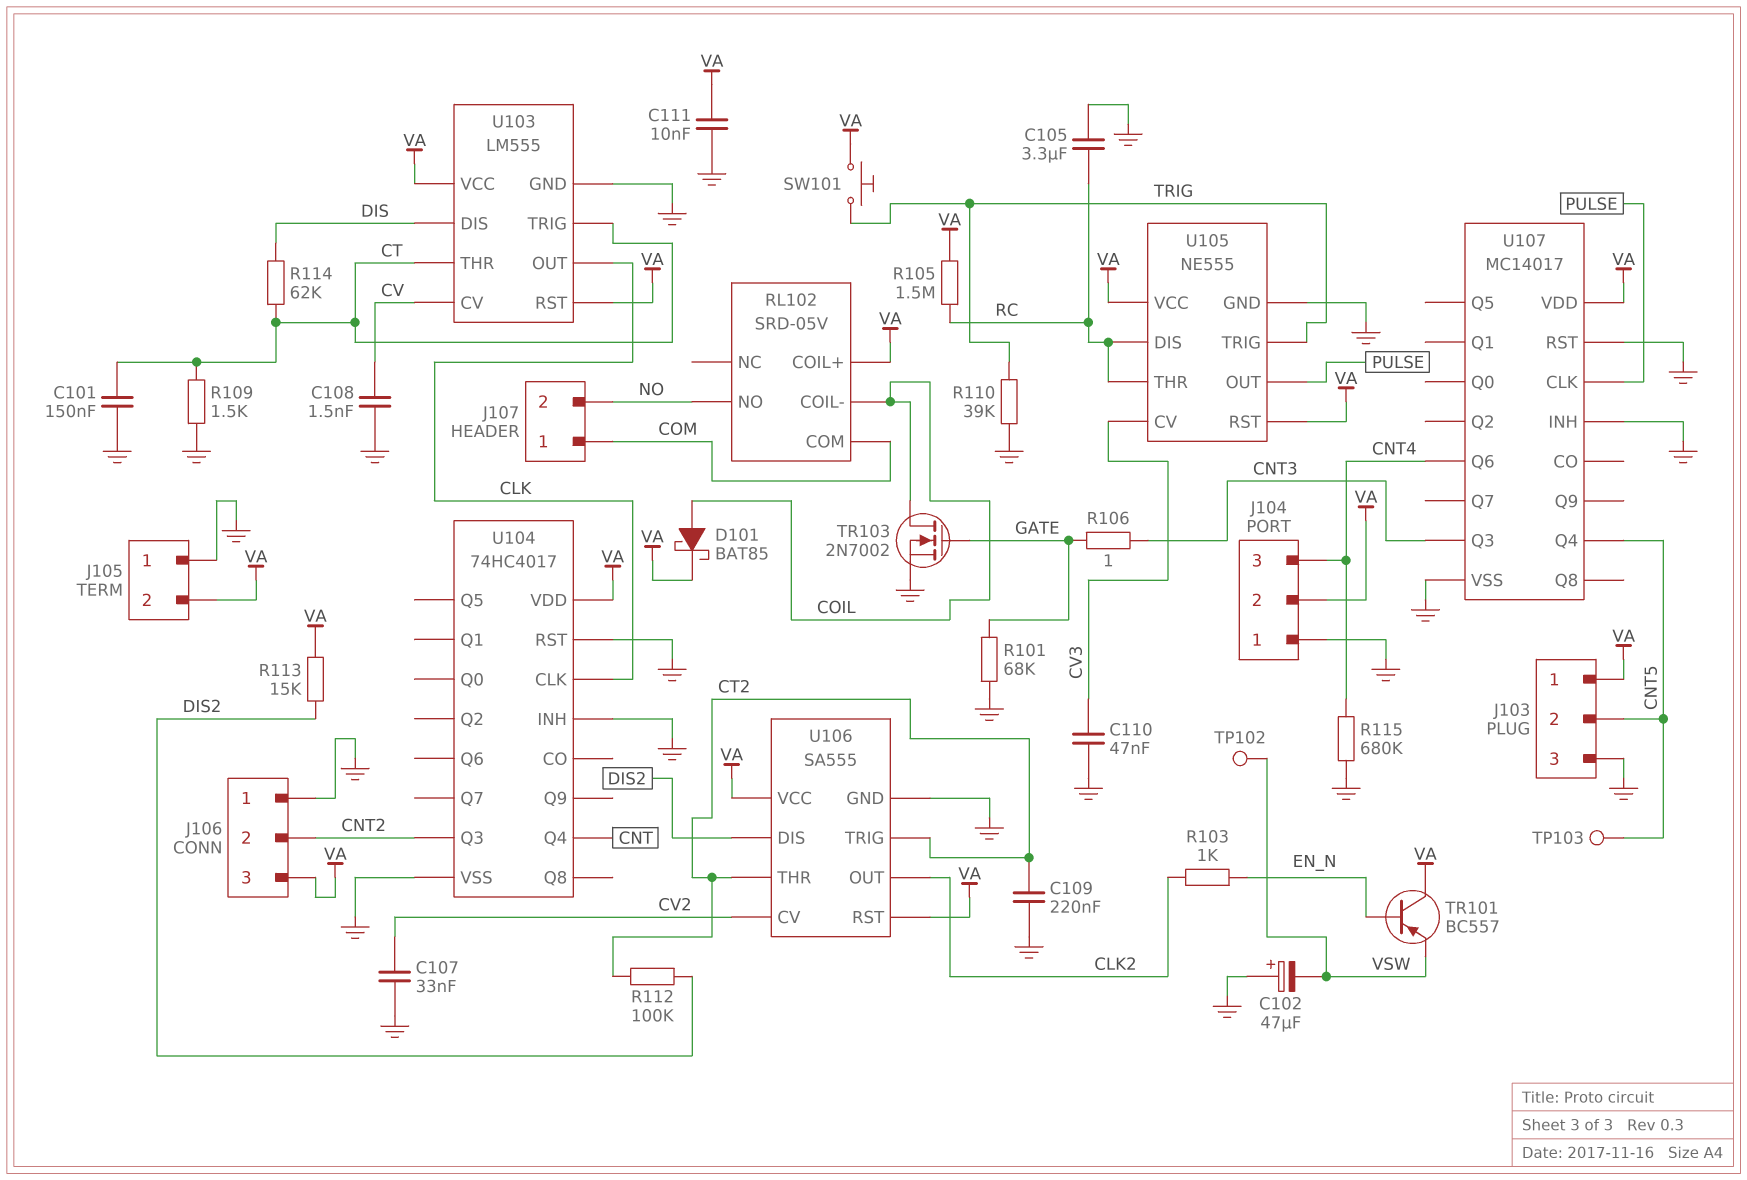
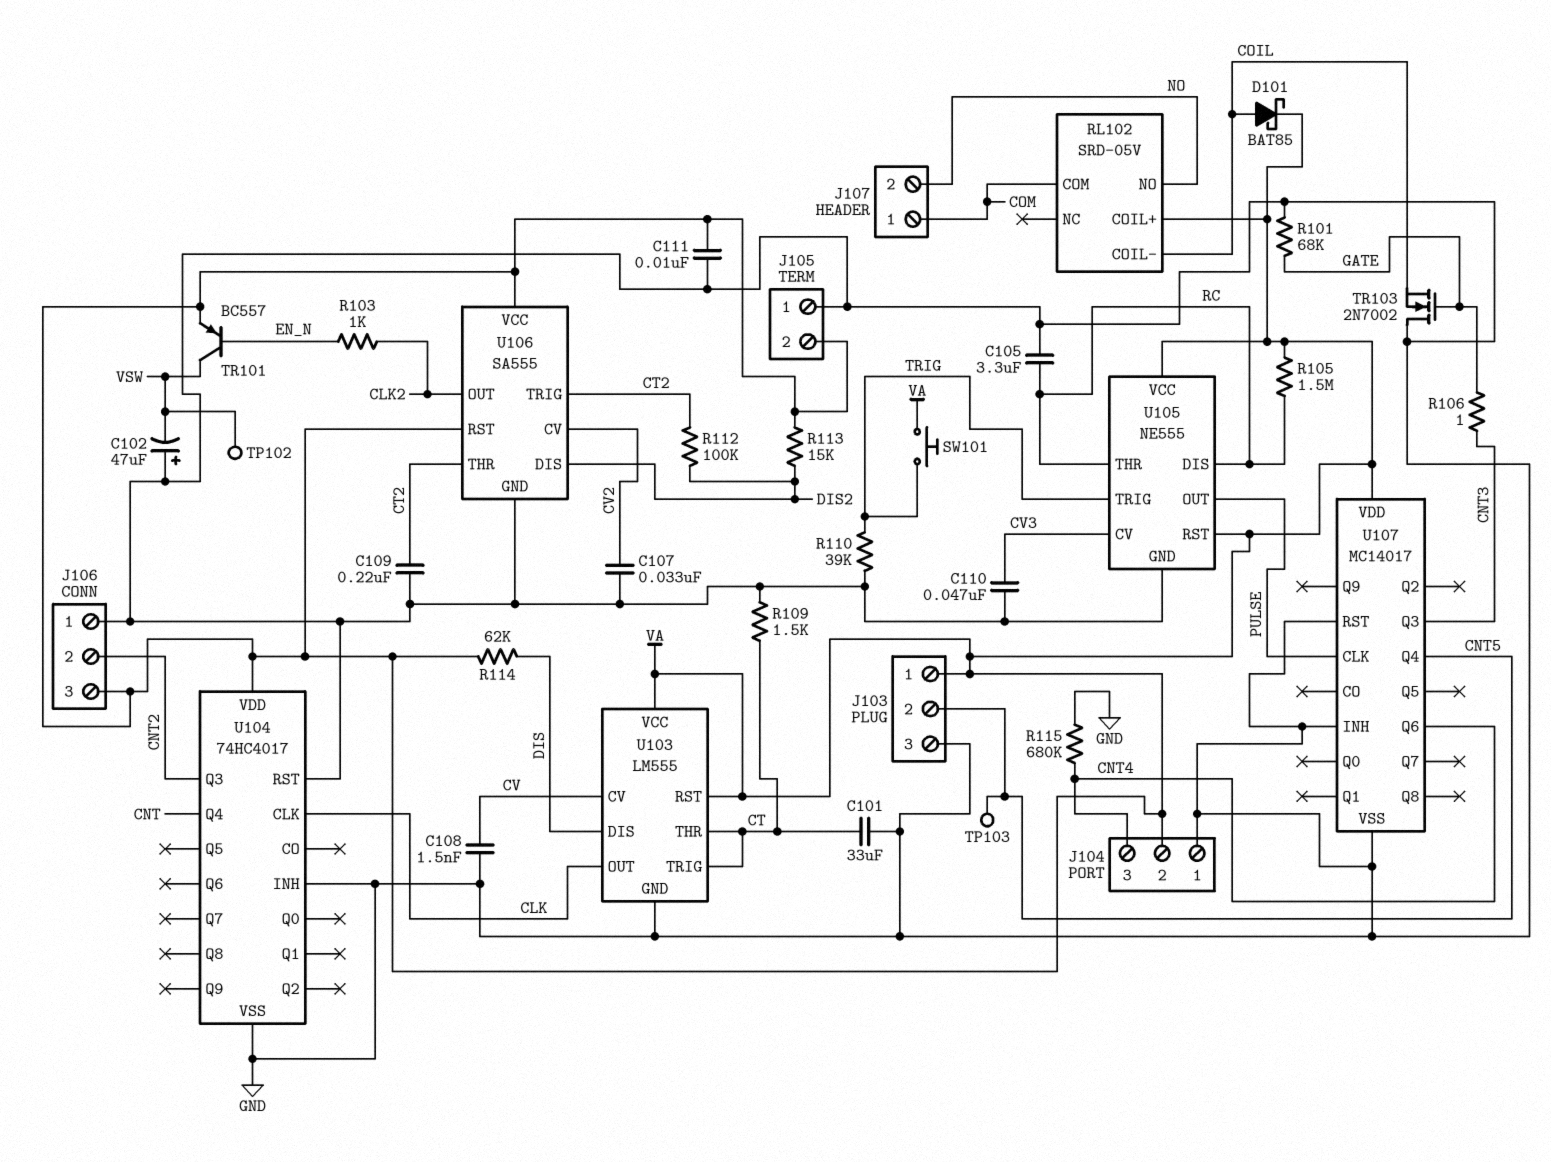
C101: 150nF (CT, GND) -> 33uF (CT, GND)
R114: 62k (CT, DIS) -> 62k (DIS, VA)
TR101: PNP BC557 (B EN_N, C VA, E VSW) -> PNP BC557 (B EN_N, C VSW, E VA)
TR103: NMOS 2N7002 (G GATE, D COIL, S GND) -> NMOS 2N7002 (G GATE, D GND, S COIL)

